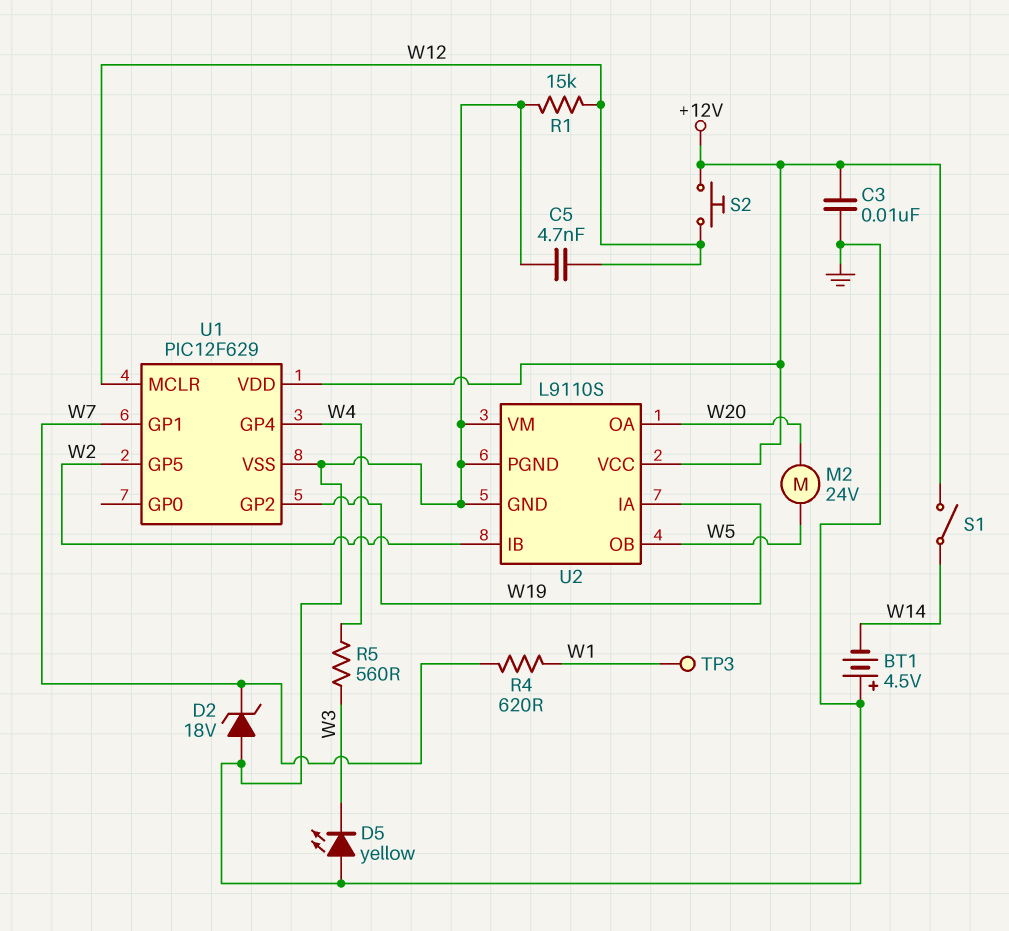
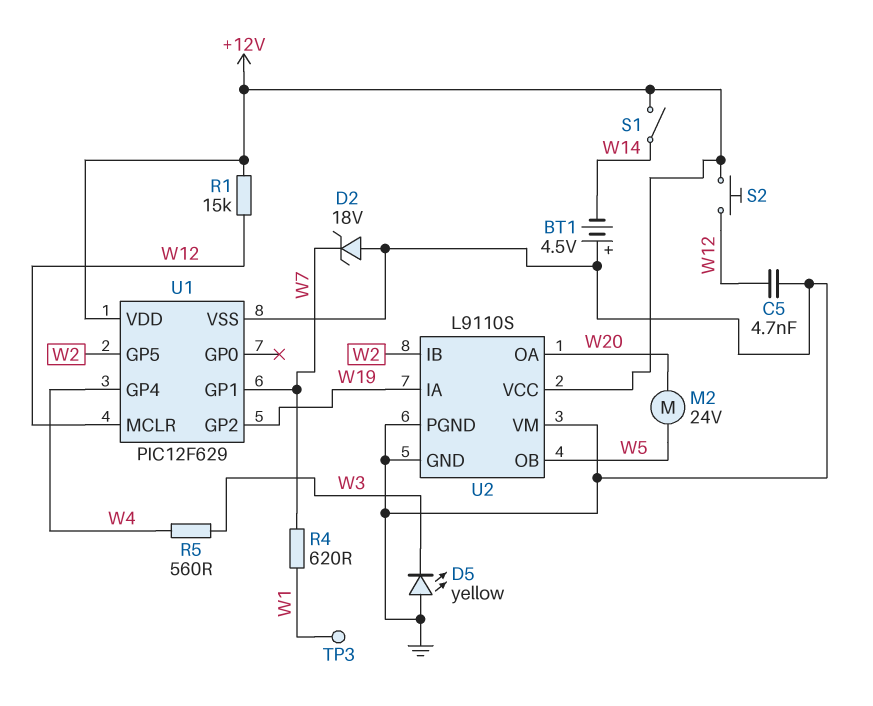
C3: 10nF (+12V, GND) -> none
R1: 15k (GND, W12) -> 15k (+12V, W12)

